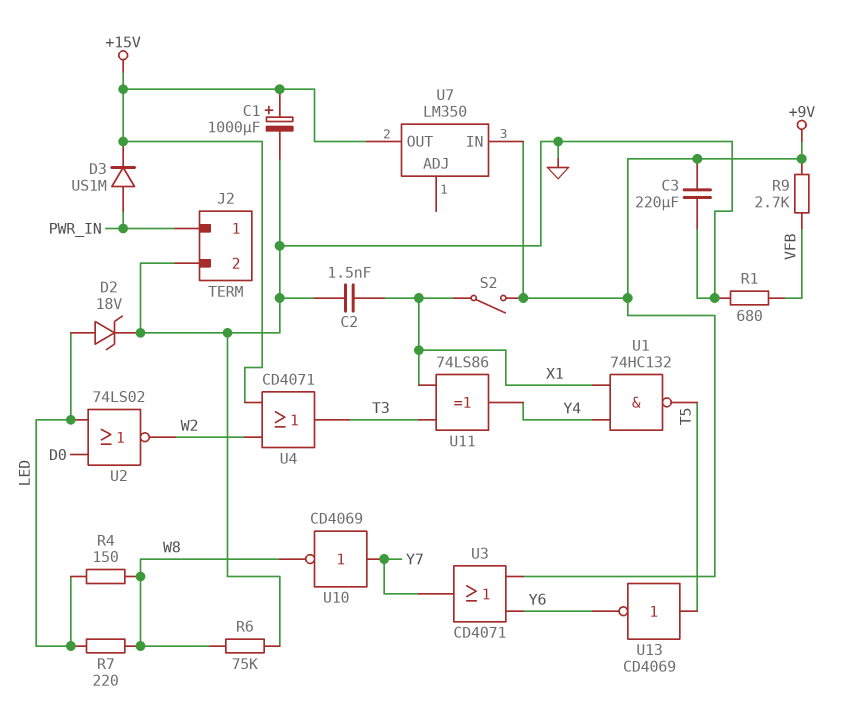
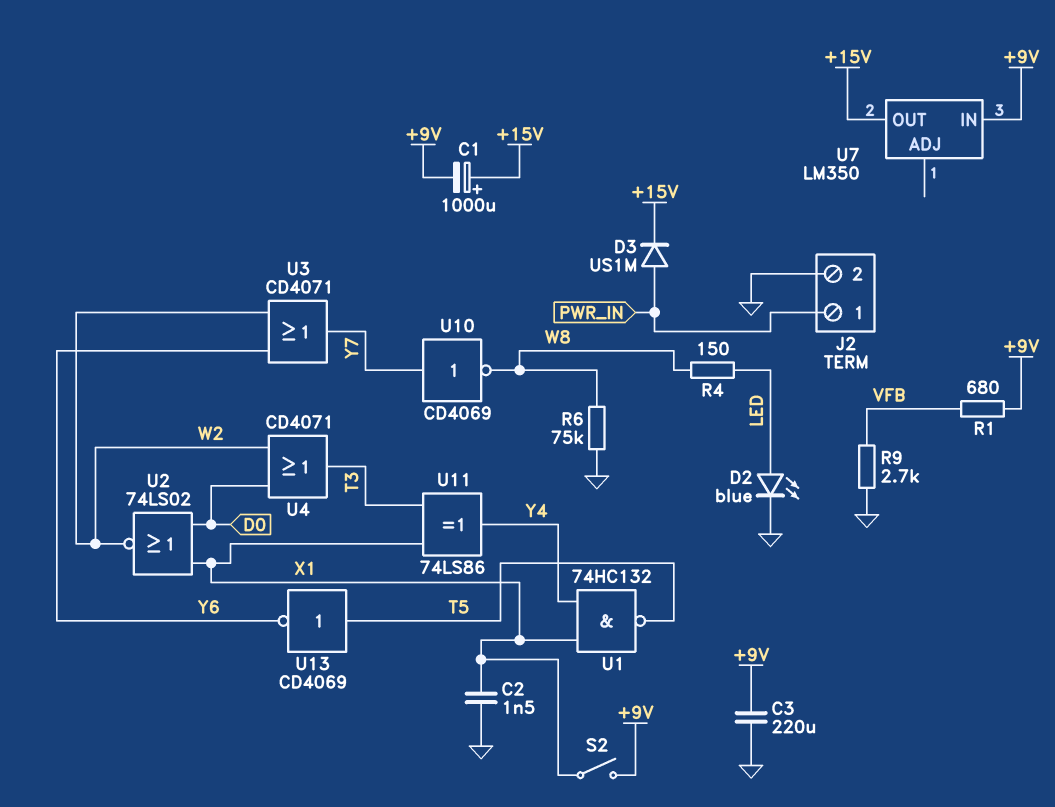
C1: 1000uF (plus +15V, minus GND) -> 1000uF (plus +15V, minus +9V)
D2: zener 18V (A LED, K GND) -> LED blue (A LED, K GND)
R1: 680 (GND, VFB) -> 680 (+9V, VFB)
R7: 220 (LED, W8) -> none
R9: 2.7k (+9V, VFB) -> 2.7k (GND, VFB)
U2: NOR 74LS02 (in D0, in LED, out W2) -> NOR 74LS02 (in D0, in X1, out W2)
U3: OR CD4071 (in +9V, in Y6, out Y7) -> OR CD4071 (in W2, in Y6, out Y7)
U4: OR CD4071 (in +15V, in W2, out T3) -> OR CD4071 (in D0, in W2, out T3)

